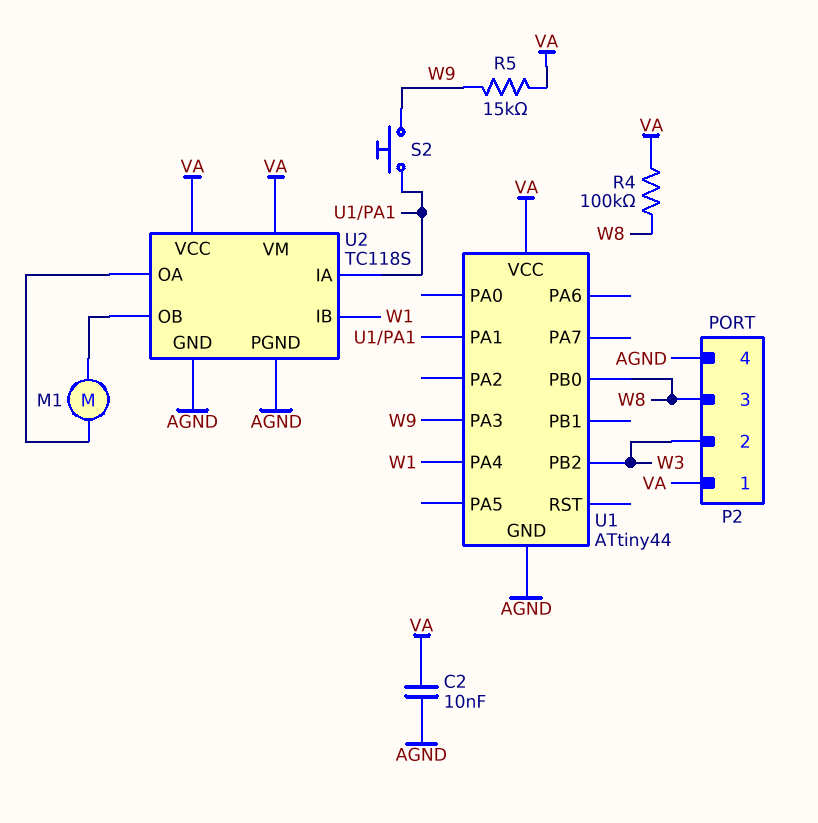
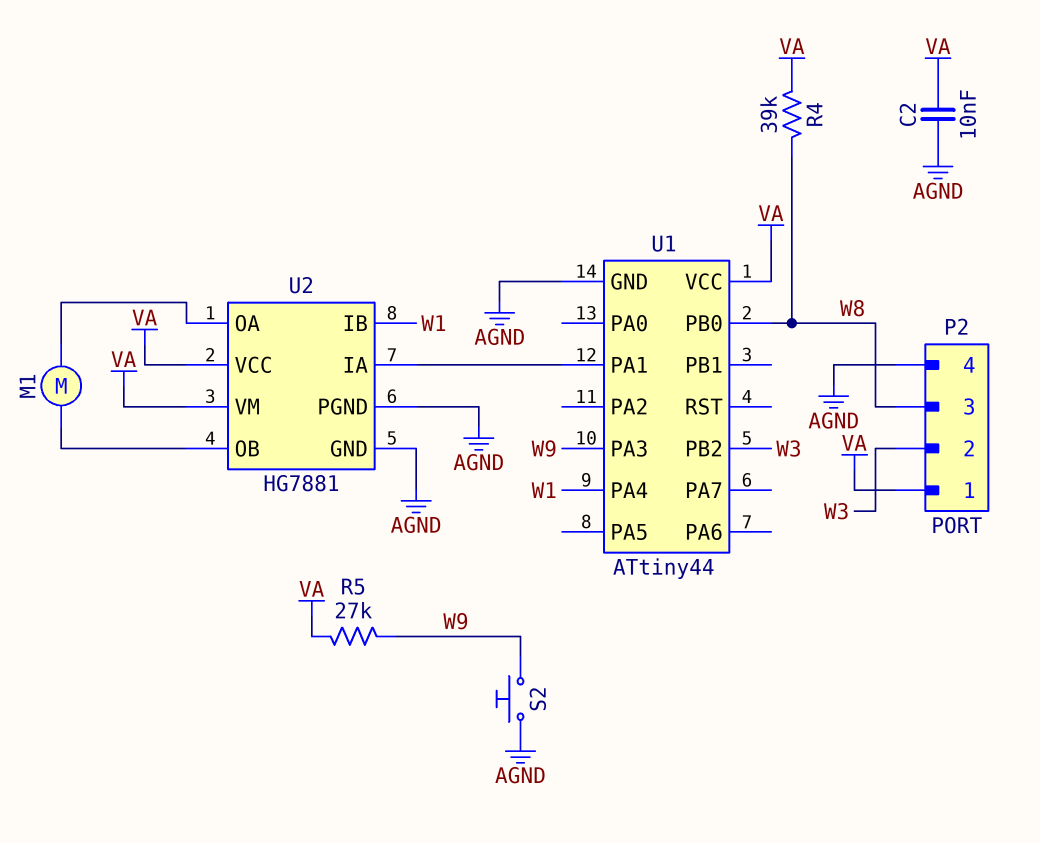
R4: 100k (VA, W8) -> 39k (VA, W8)
R5: 15k (VA, W9) -> 27k (VA, W9)
S2: button (U1/PA1, W9) -> button (AGND, W9)
U2: TC118S -> HG7881

